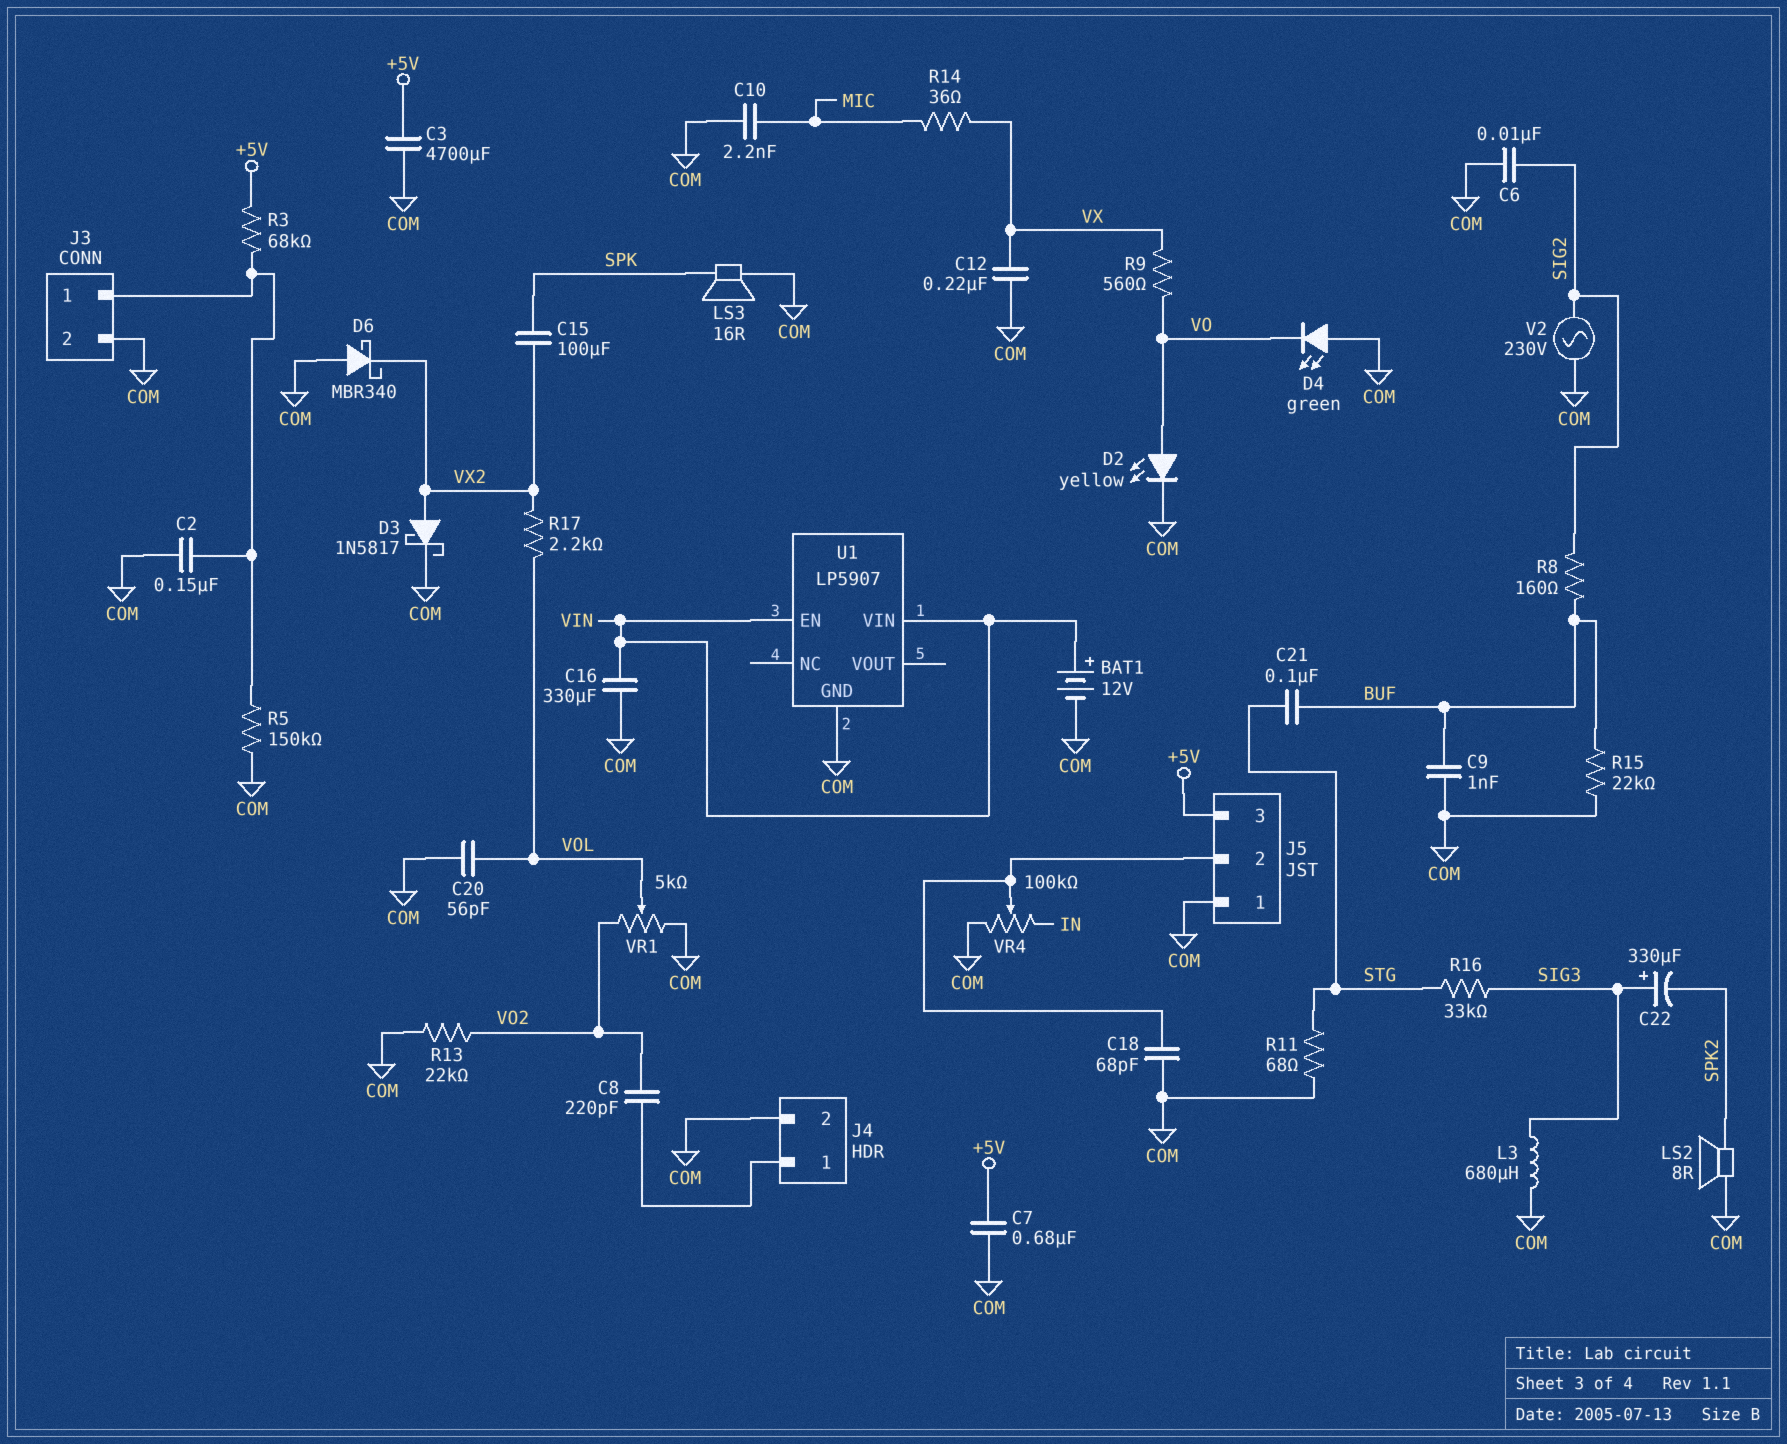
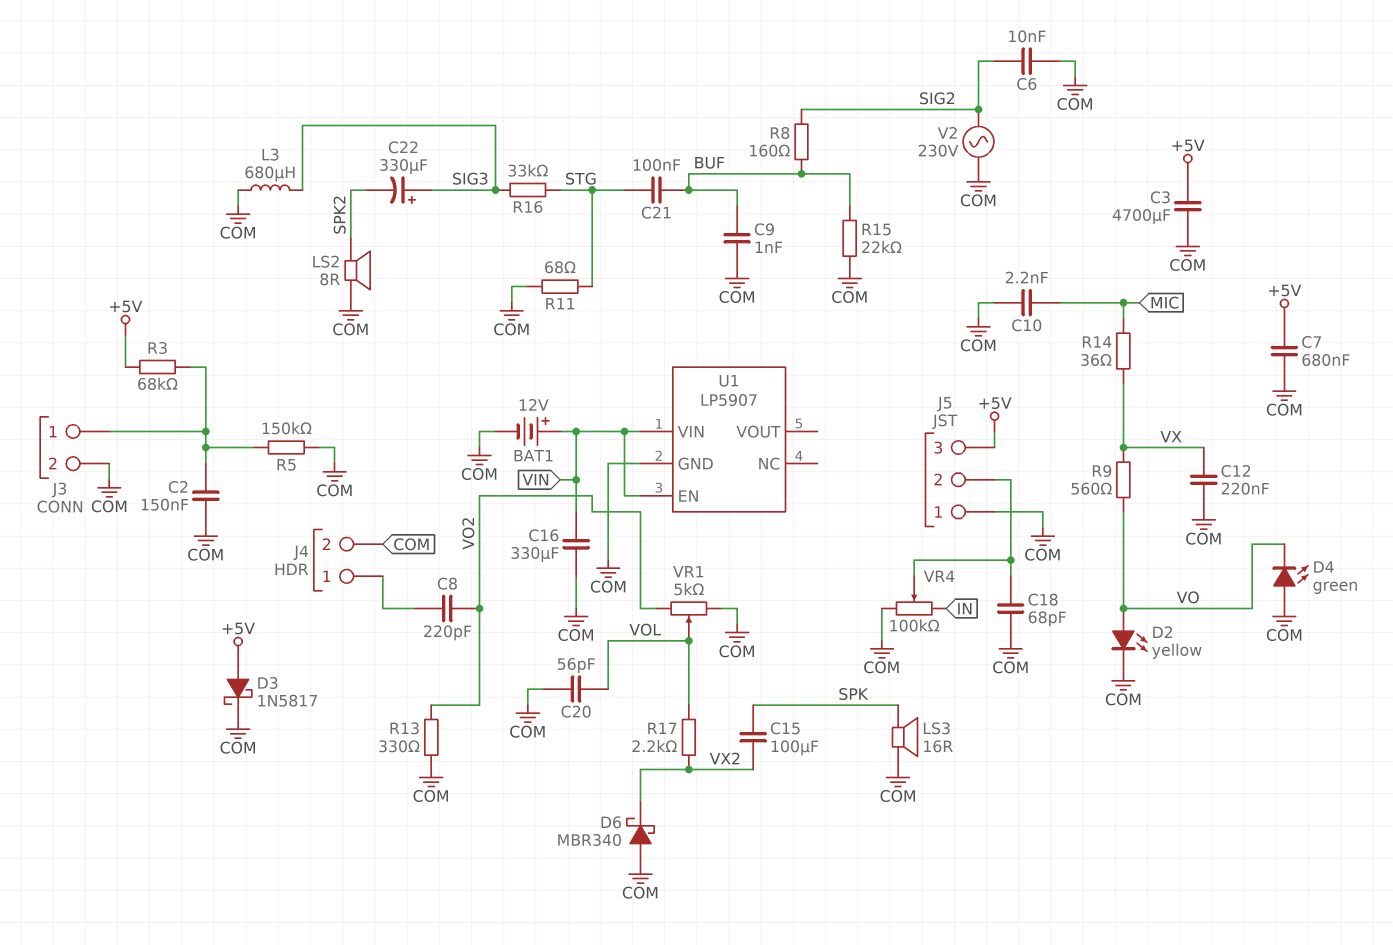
D3: schottky 1N5817 (A VX2, K COM) -> schottky 1N5817 (A +5V, K COM)
R13: 22k (COM, VO2) -> 330 (COM, VO2)

